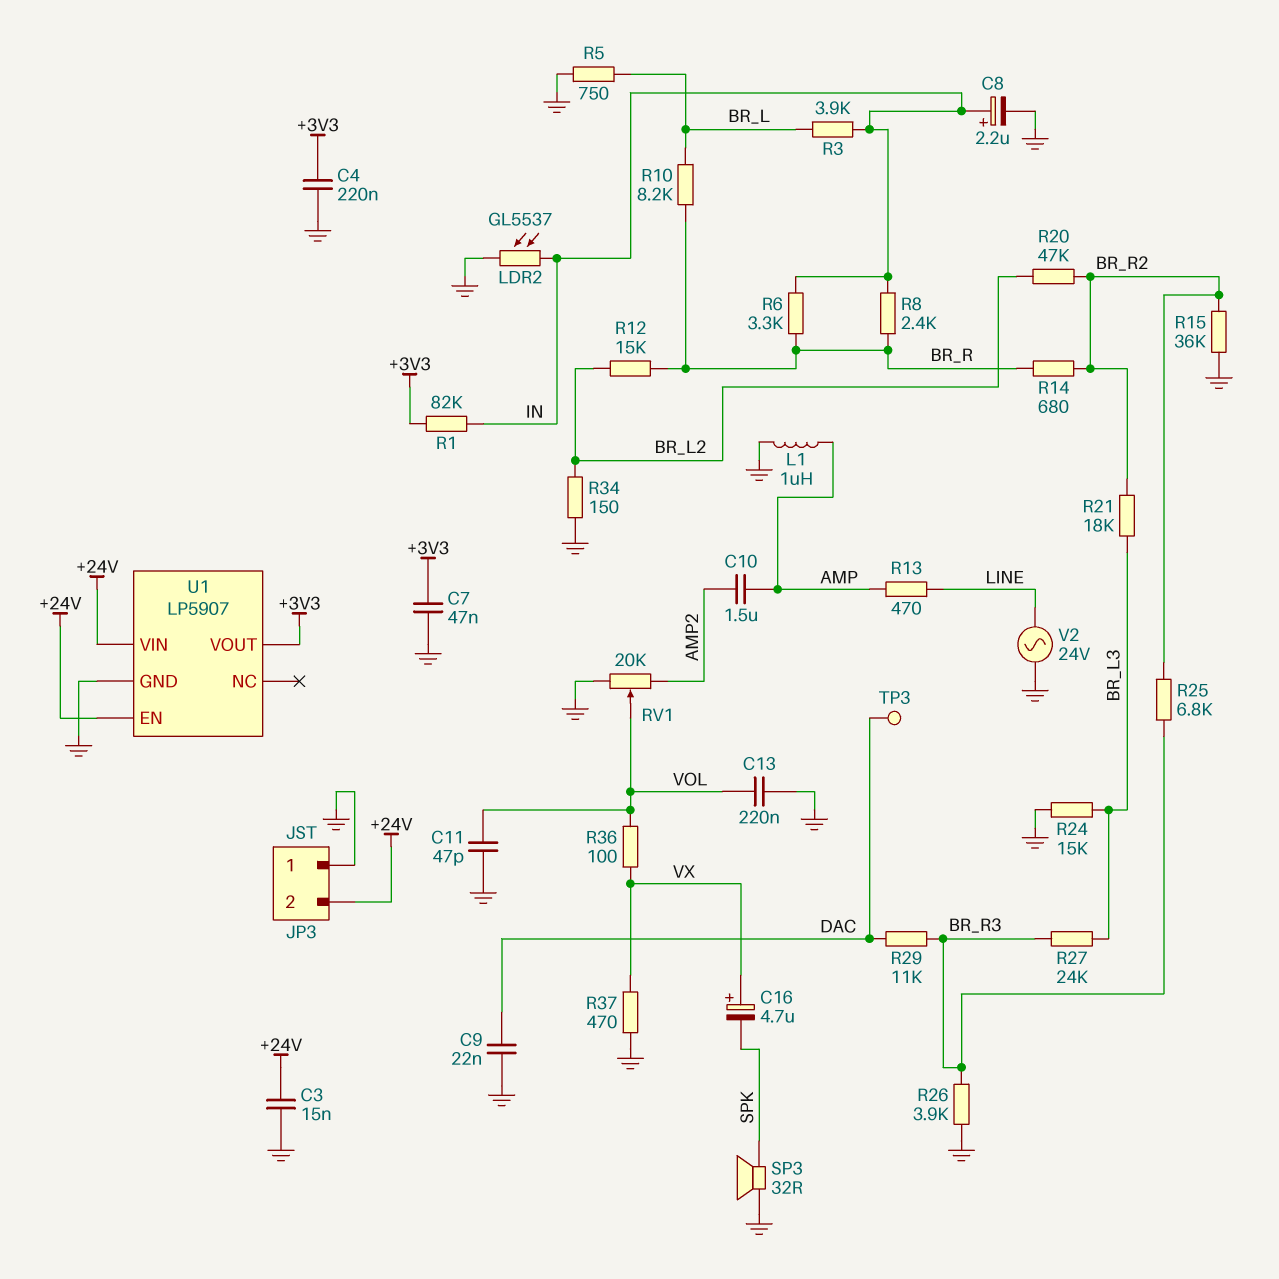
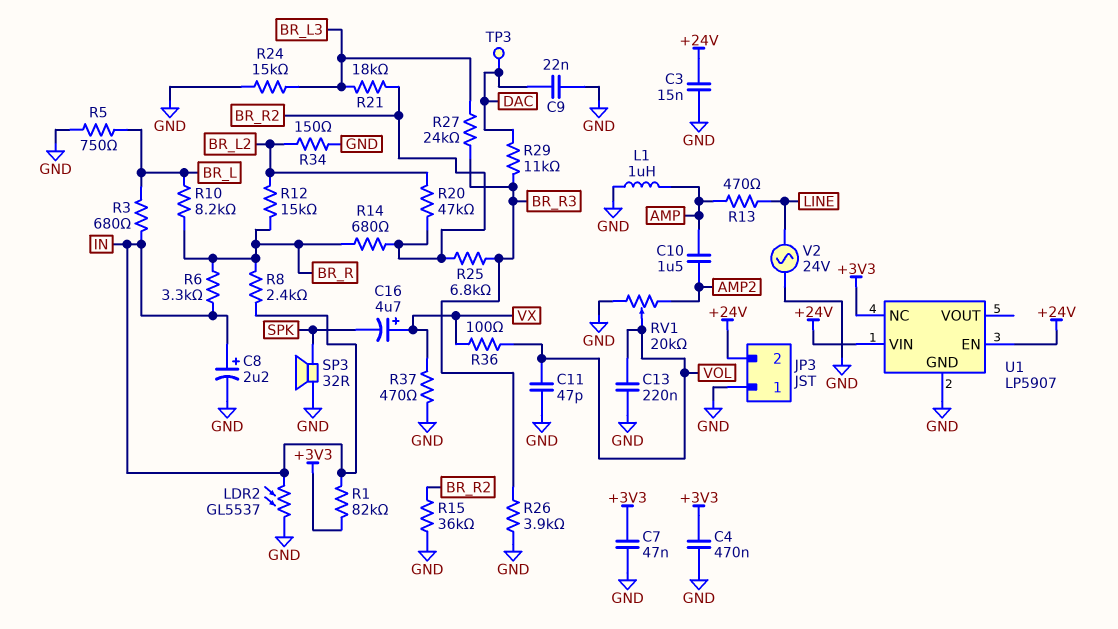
C4: 220nF (+3V3, GND) -> 470nF (+3V3, GND)
R3: 3.9k (BR_L, IN) -> 680 (BR_L, IN)
U1 pin NC: none -> +3V3
U1 pin VOUT: +3V3 -> none

